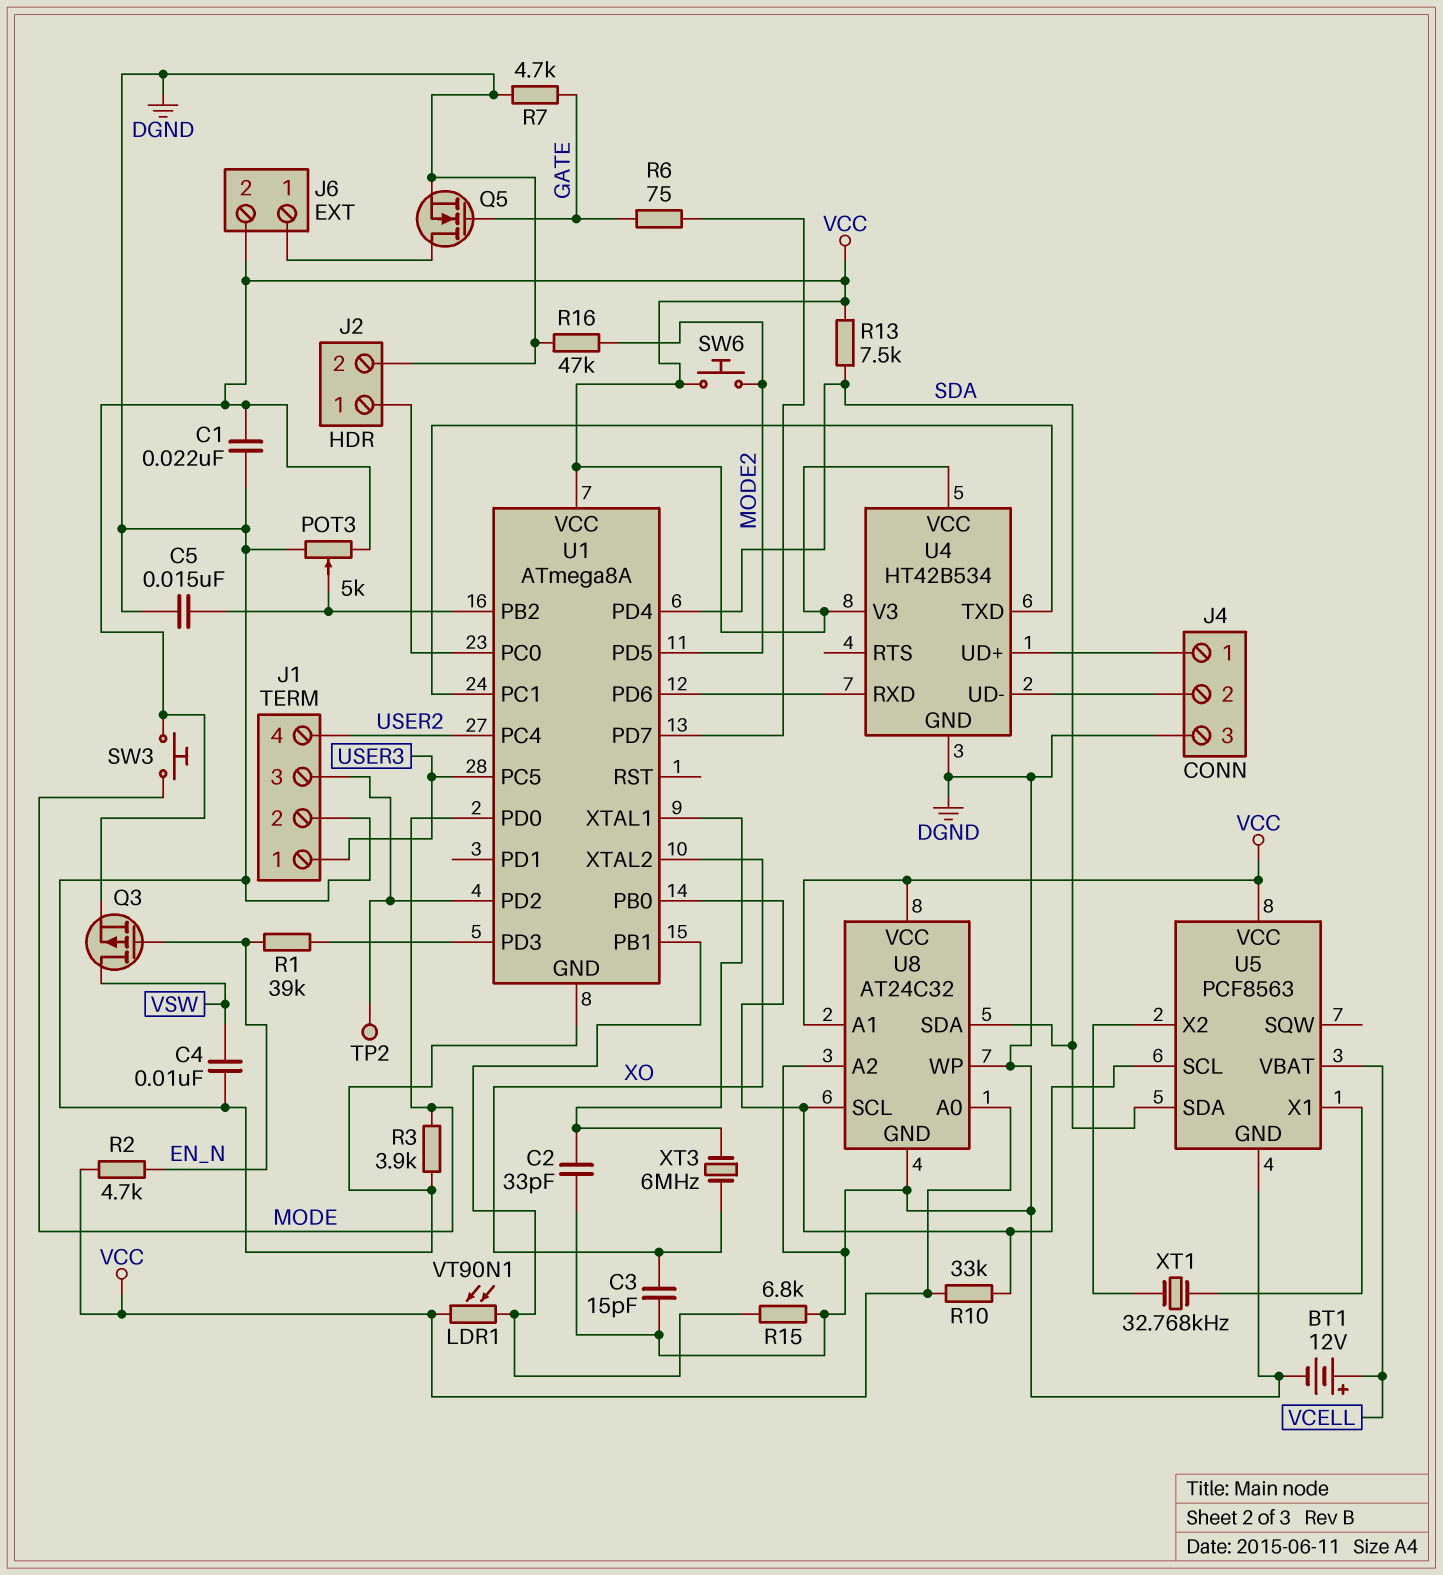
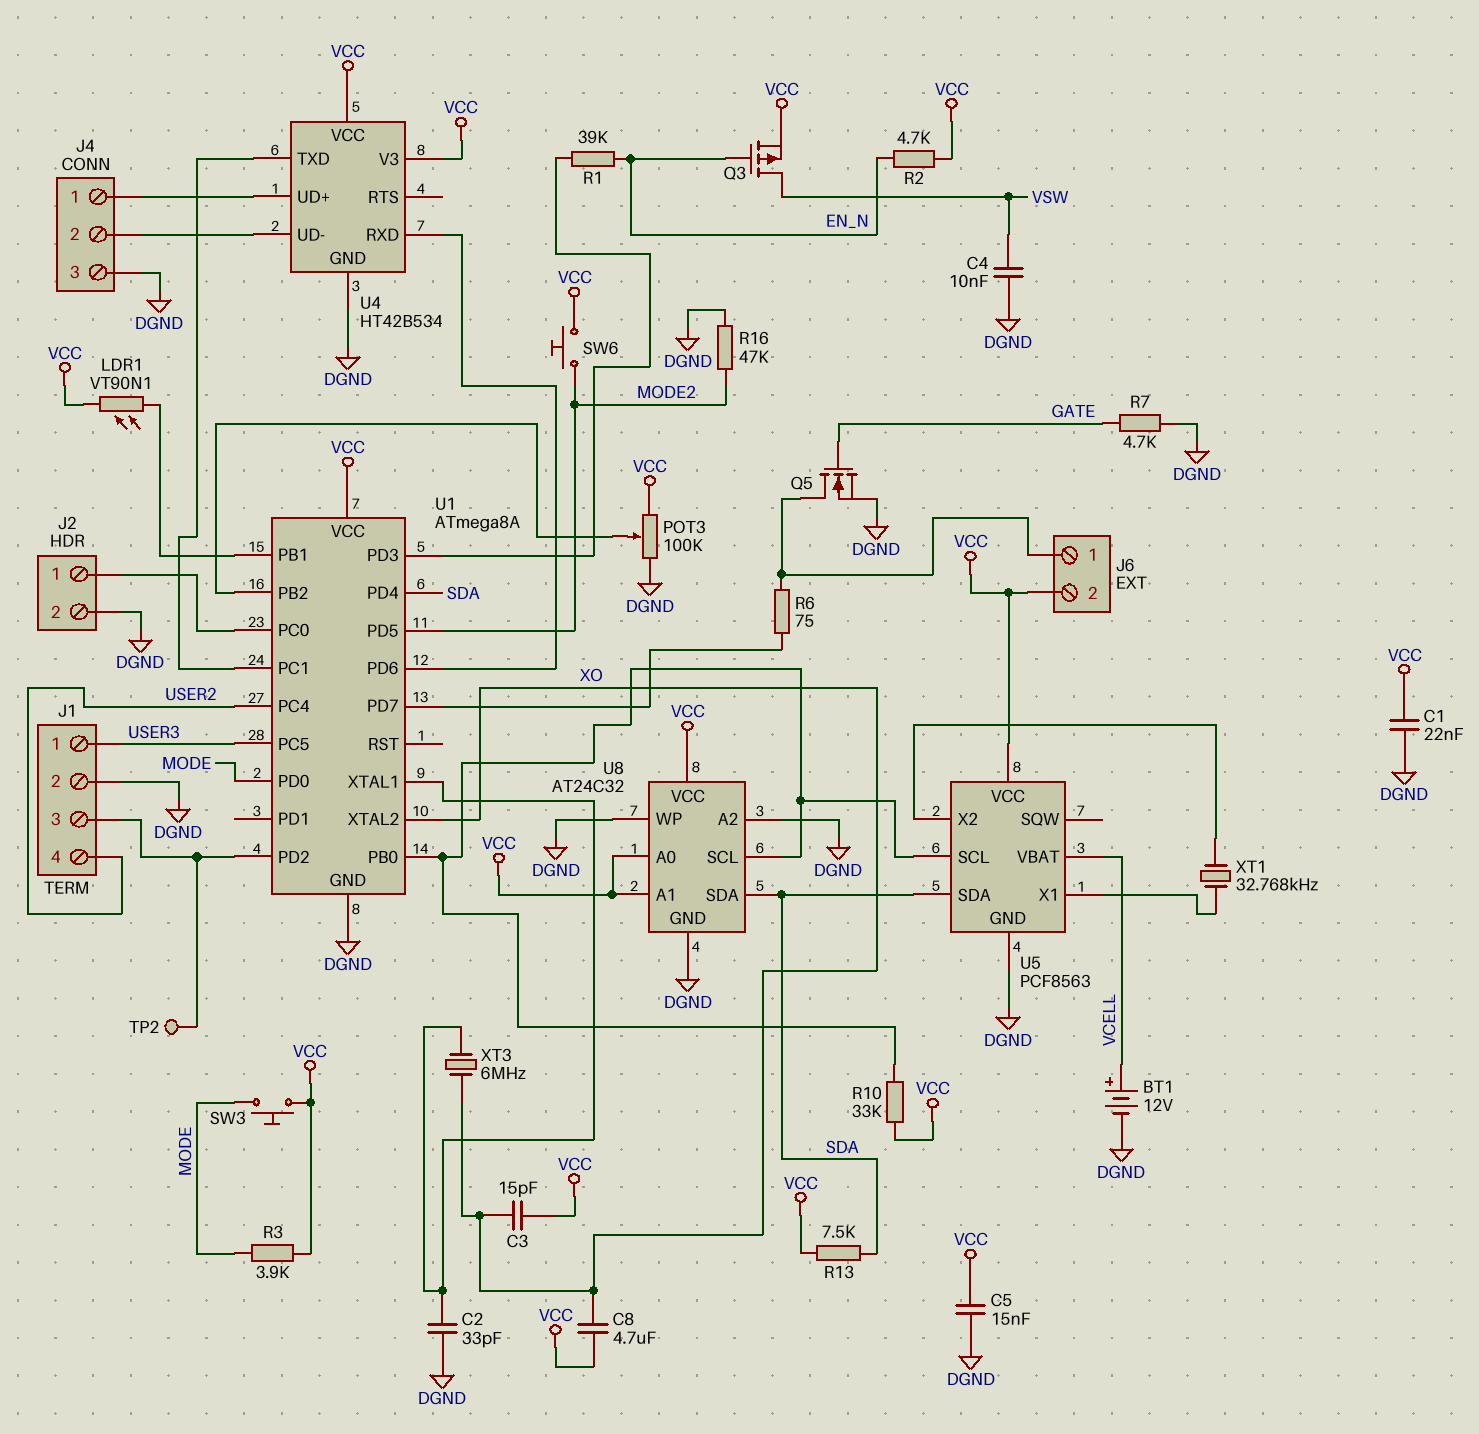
C3: 15pF (DGND, XO) -> 15pF (VCC, XO)
C5: 15nF (DGND, U1/PB2) -> 15nF (DGND, VCC)
C8: none -> 4.7uF (VCC, XO)
POT3: 5k (DGND, VCC, wiper U1/PB2) -> 100k (DGND, VCC, wiper U1/PB2)
R3: 3.9k (DGND, MODE) -> 3.9k (MODE, VCC)
R6: 75 (GATE, U1/PD7) -> 75 (J6/1, U1/PD7)
R15: 6.8k (DGND, U1/PB1) -> none

